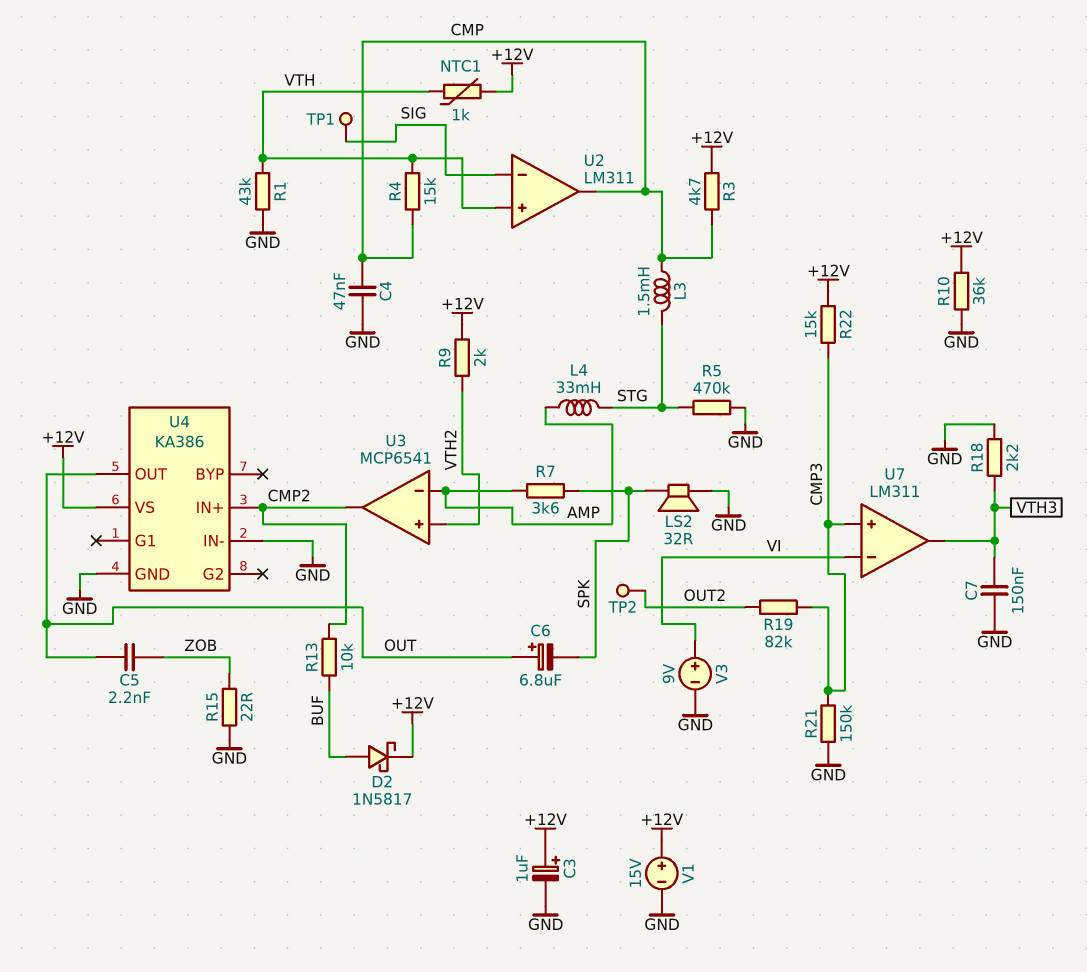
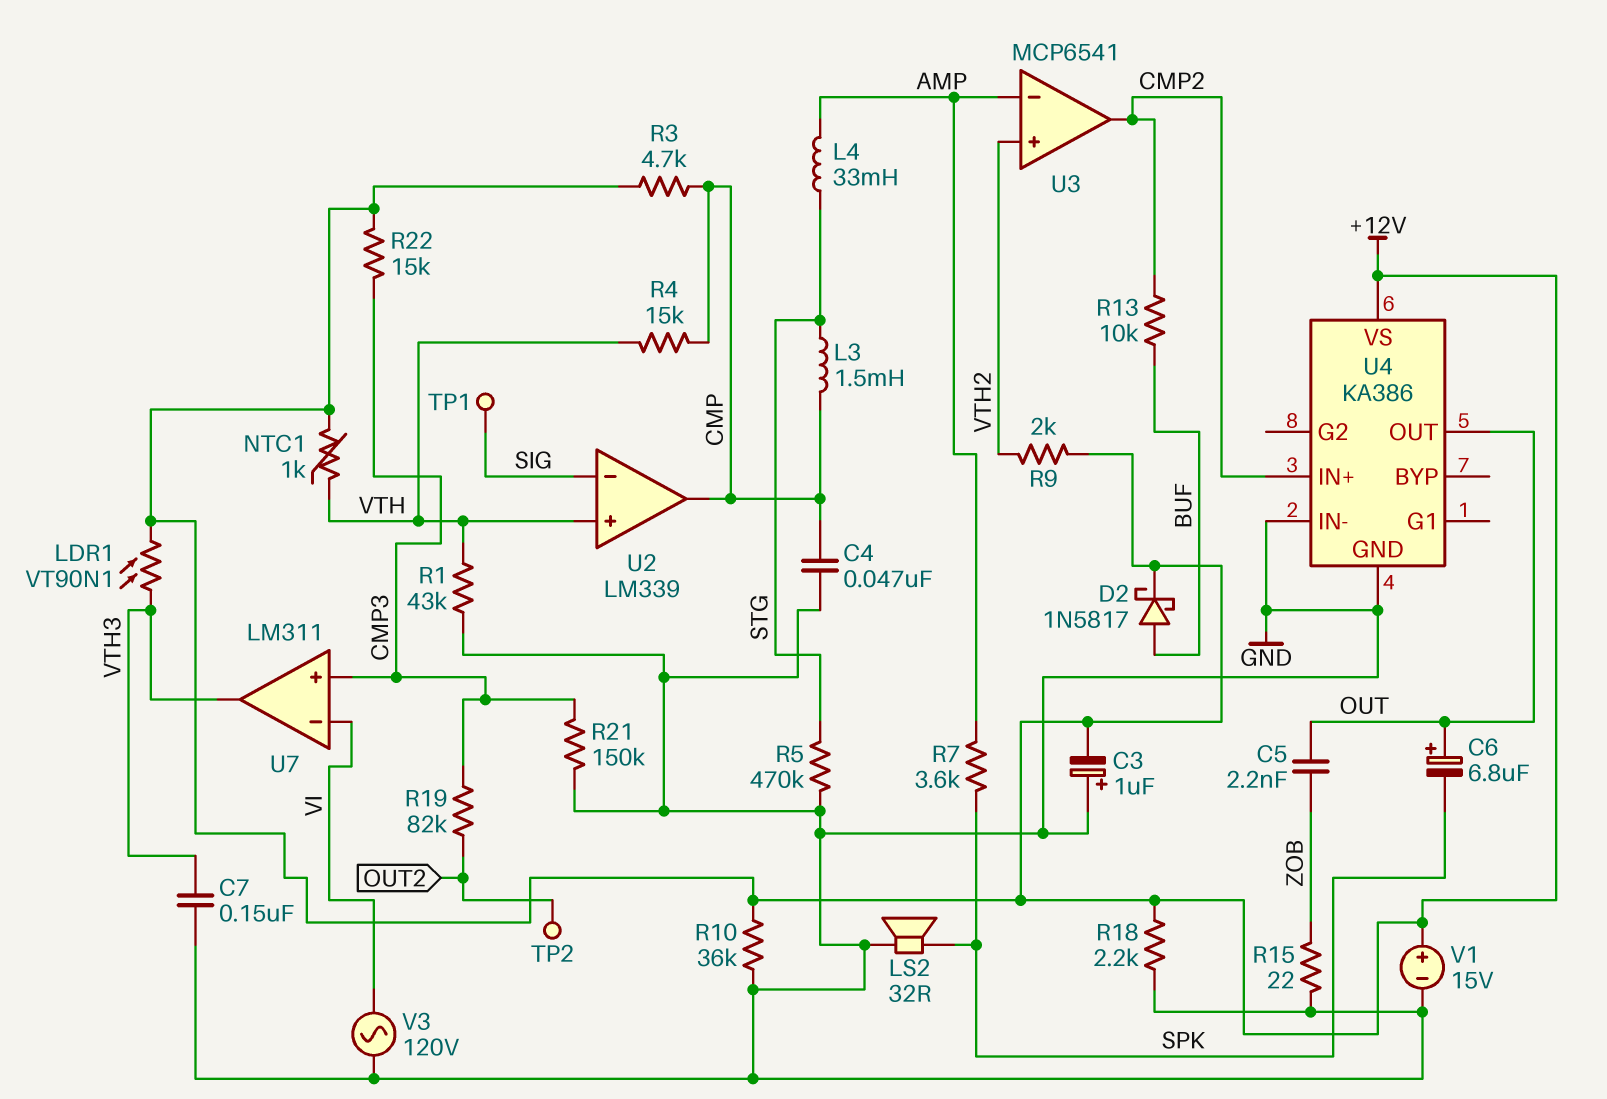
C3: 1uF (plus +12V, minus GND) -> 1uF (plus GND, minus +12V)
LDR1: none -> VT90N1 (+12V, VTH3)
R18: 2.2k (GND, VTH3) -> 2.2k (+12V, GND)
U2: LM311 -> LM339
V3: 9V (plus VI, minus GND) -> AC 120V (GND, VI)

